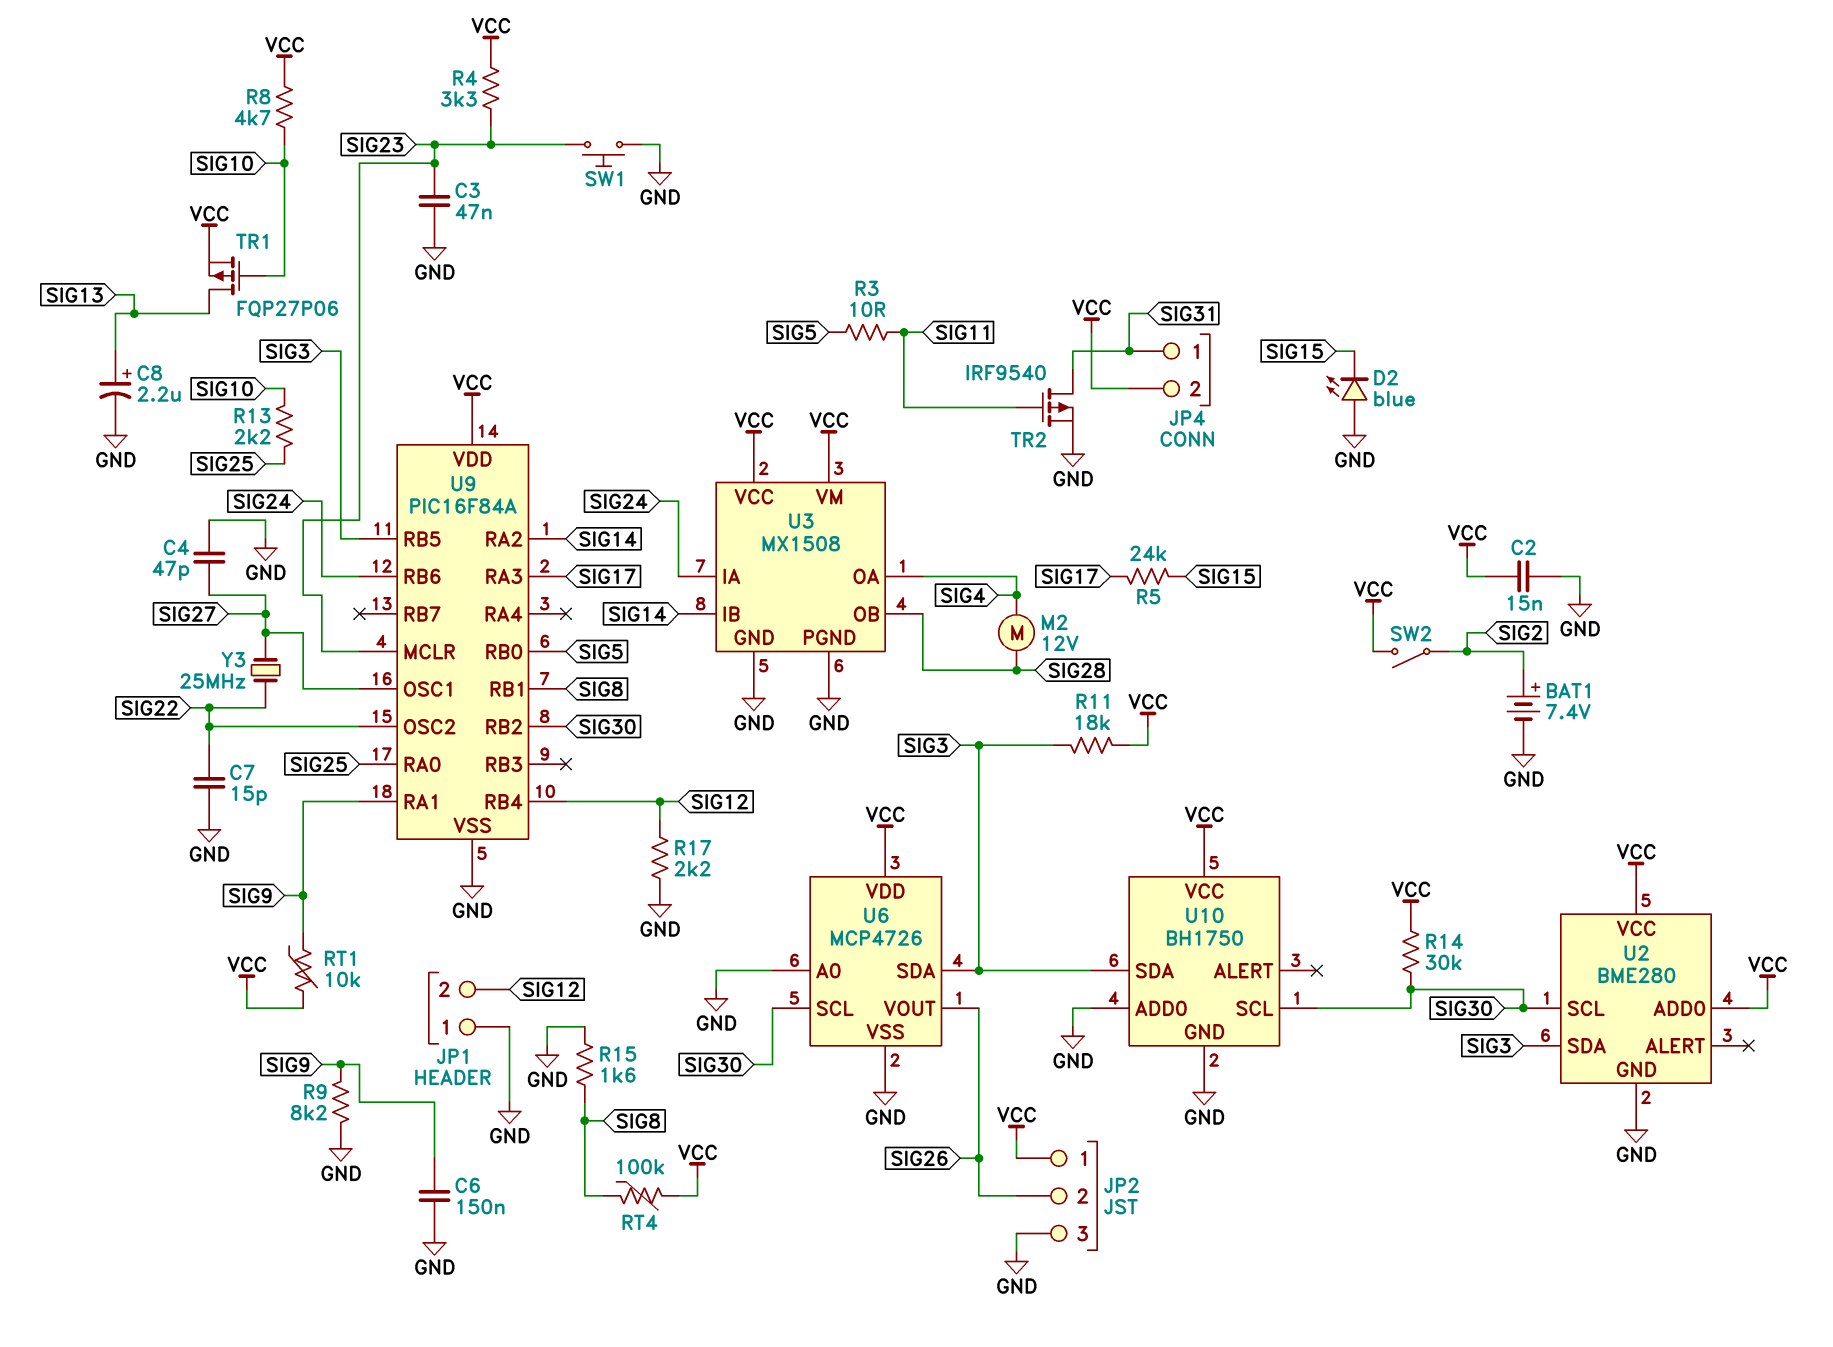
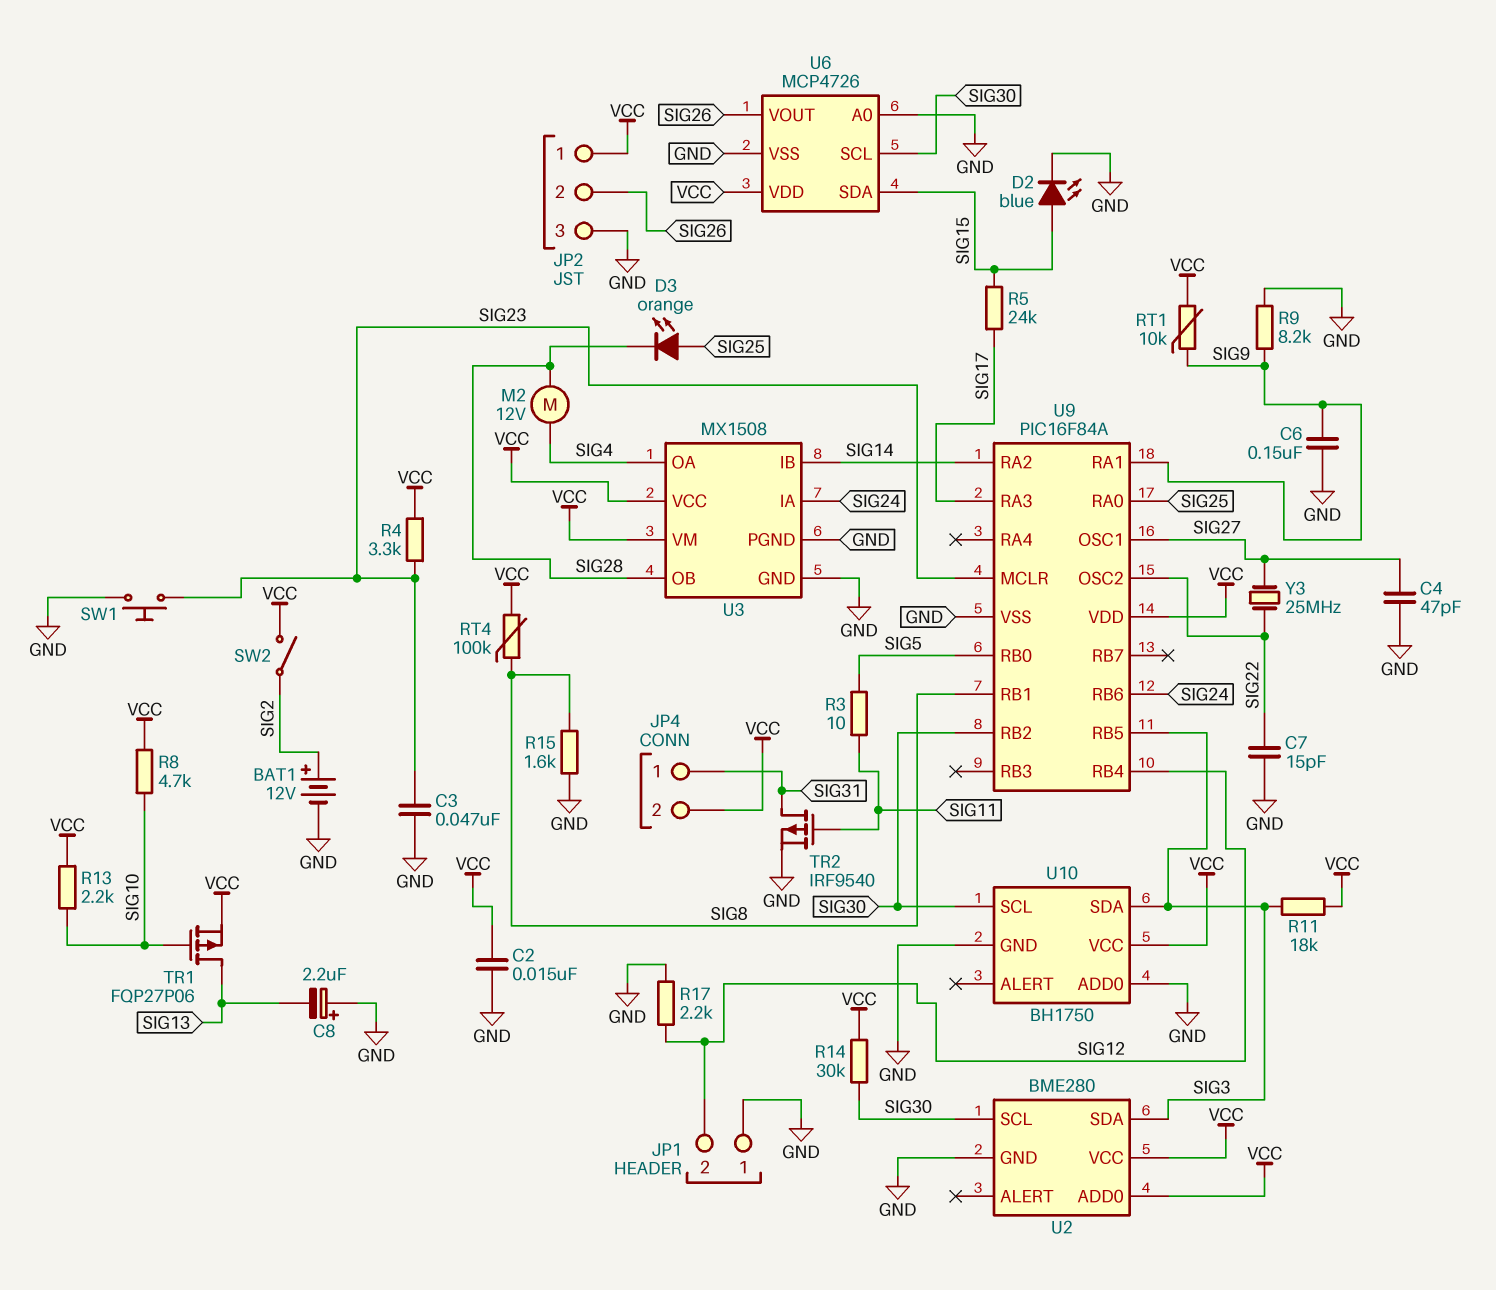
BAT1: 7.4V (plus SIG2, minus GND) -> 12V (plus SIG2, minus GND)
C8: 2.2uF (plus SIG13, minus GND) -> 2.2uF (plus GND, minus SIG13)
D2: LED blue (A GND, K SIG15) -> LED blue (A SIG15, K GND)
D3: none -> LED orange (A SIG25, K SIG28)
R13: 2.2k (SIG10, SIG25) -> 2.2k (SIG10, VCC)
U6 pin SDA: SIG3 -> SIG15

